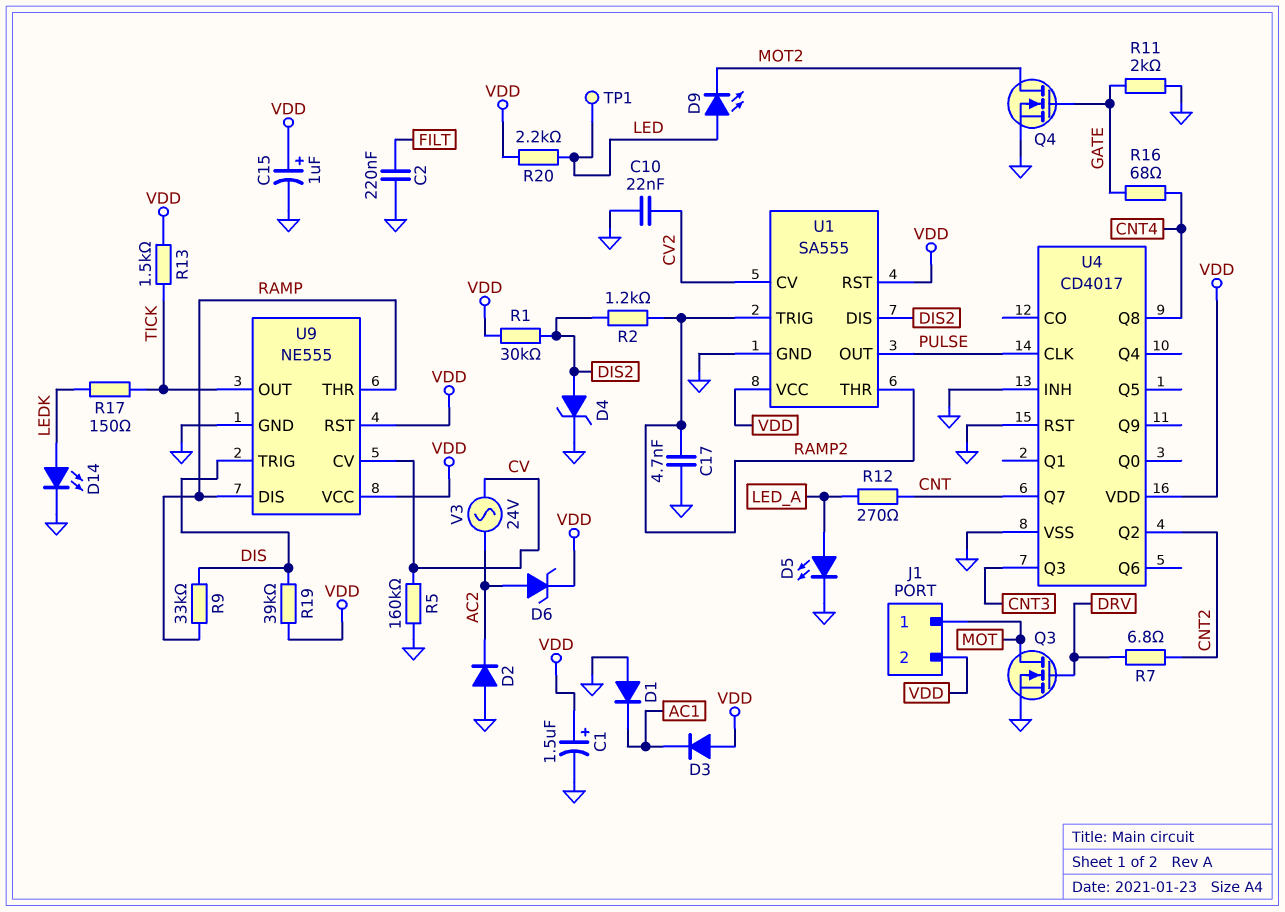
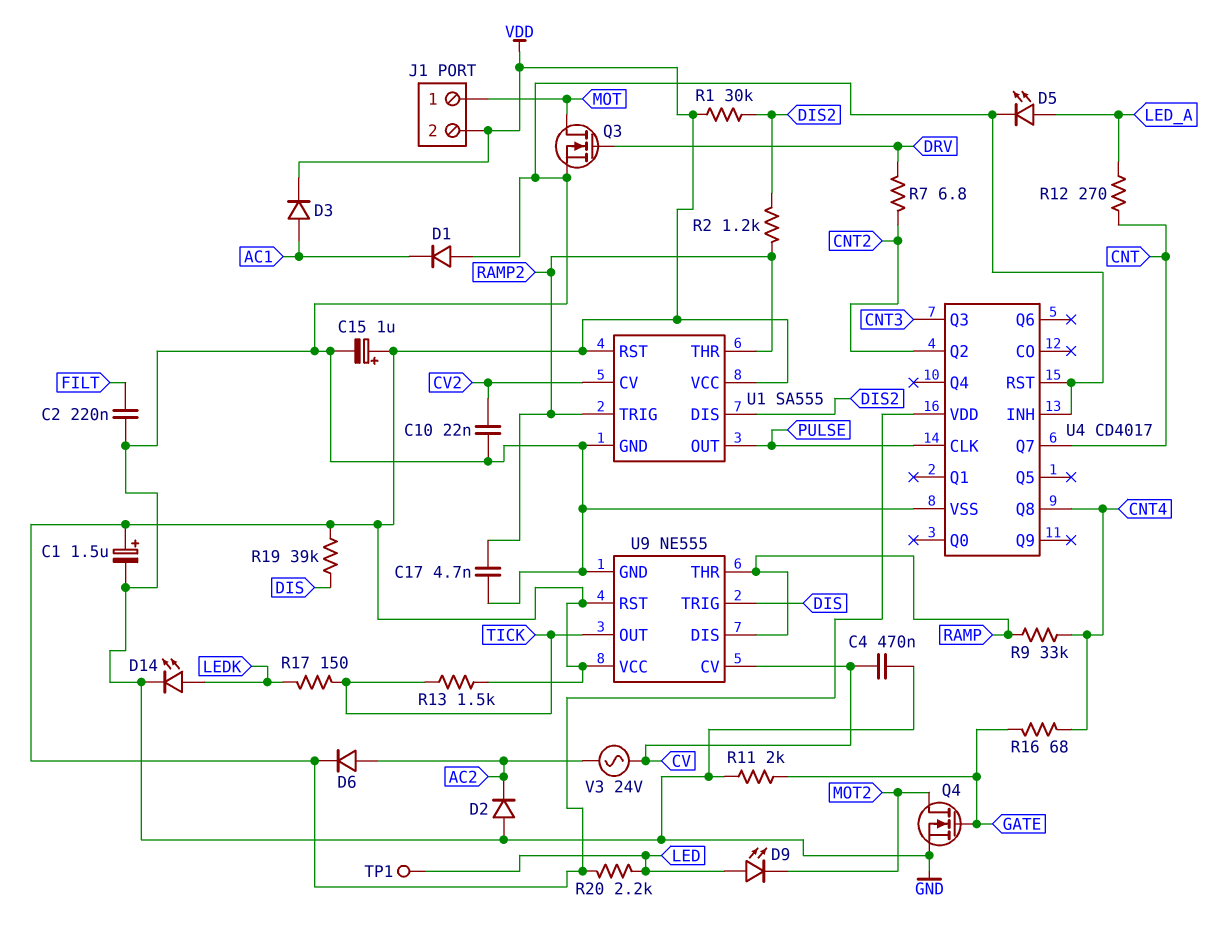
C4: none -> 470nF (CV, GND)
D3: diode (A VDD, K AC1) -> diode (A AC1, K VDD)
D4: zener (A DIS2, K GND) -> none
D6: zener (A AC2, K VDD) -> diode (A AC2, K VDD)
R5: 160k (CV, GND) -> none
R9: 33k (DIS, RAMP) -> 33k (CNT4, RAMP)

